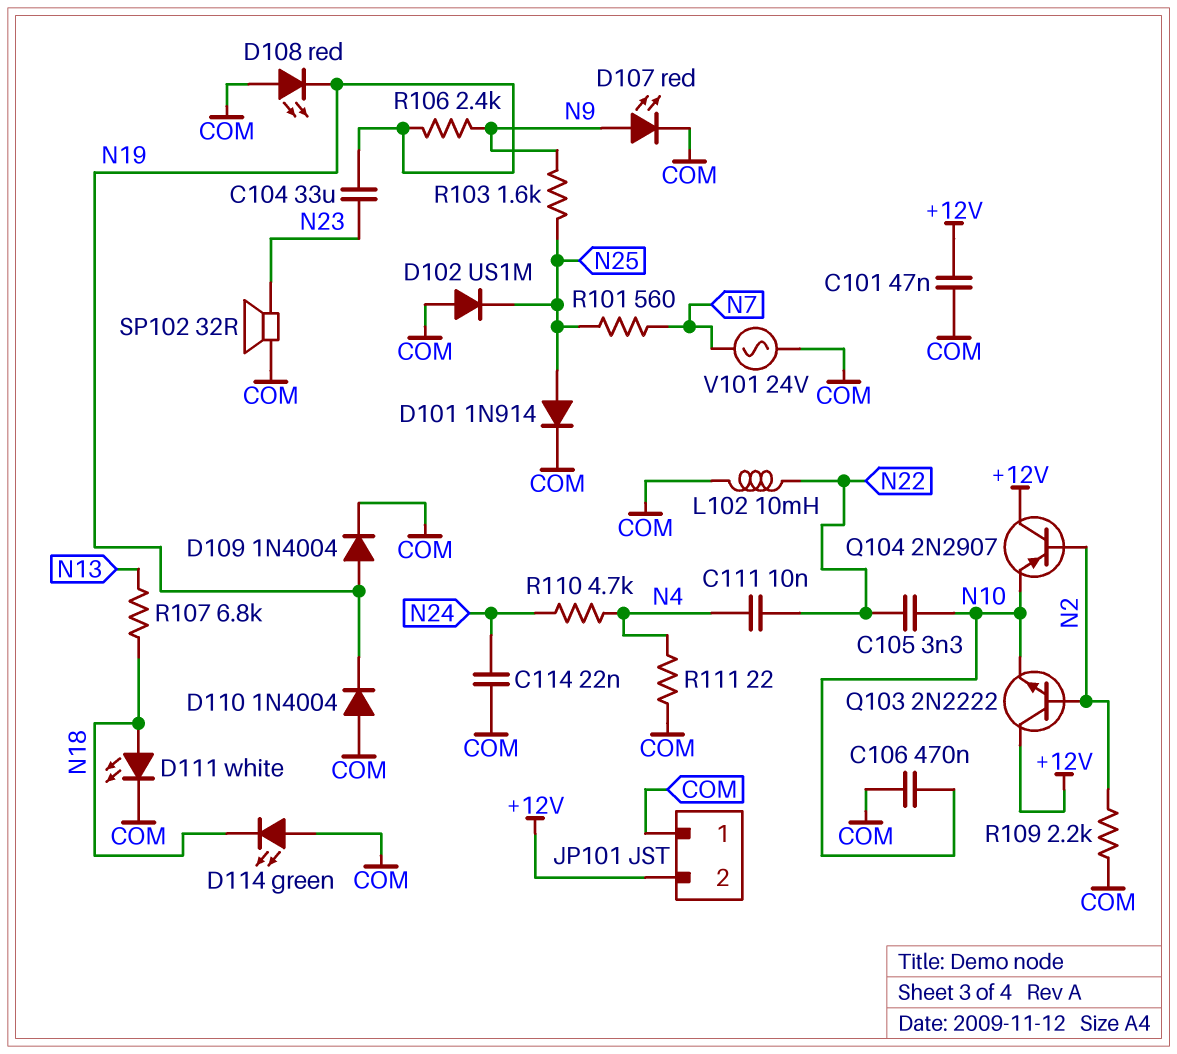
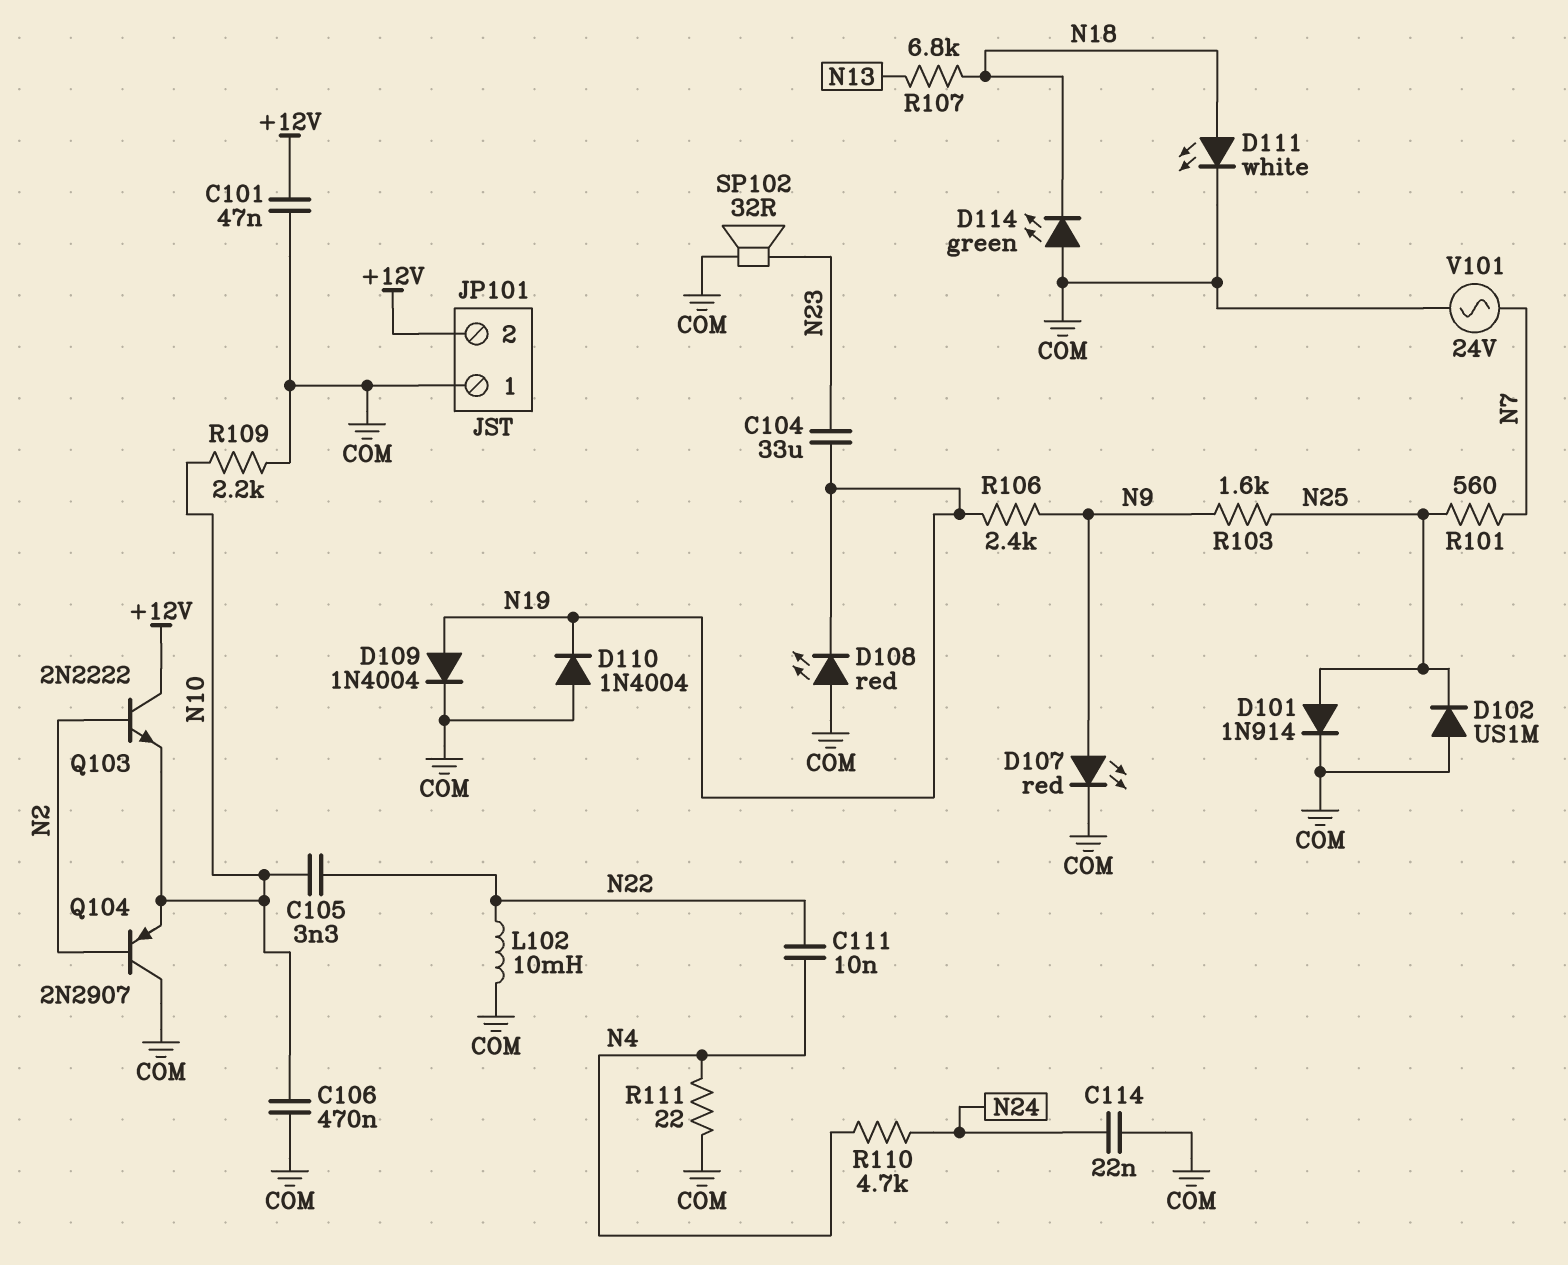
Q104: PNP 2N2907 (B N2, C +12V, E N10) -> PNP 2N2907 (B N2, C COM, E N10)
R109: 2.2k (COM, N2) -> 2.2k (COM, N10)

